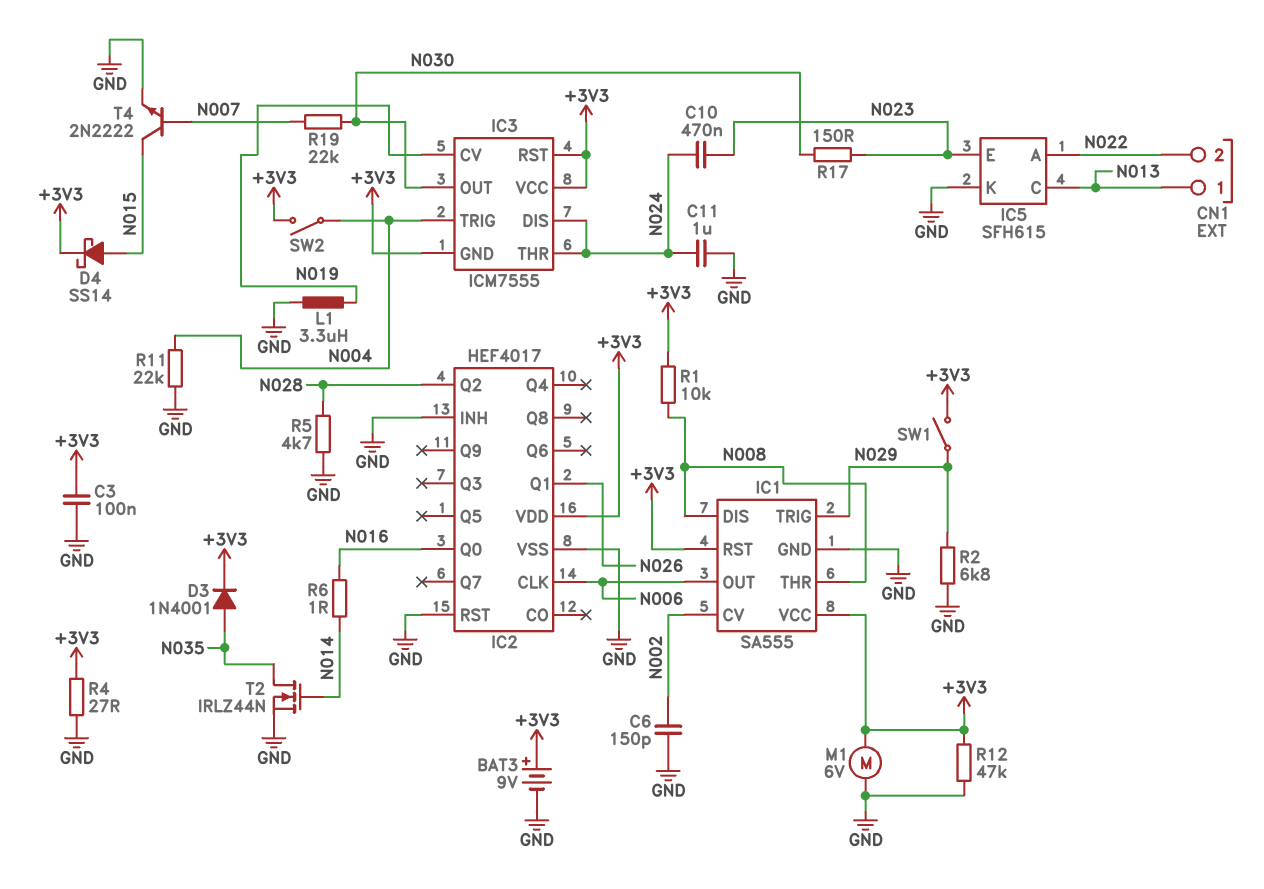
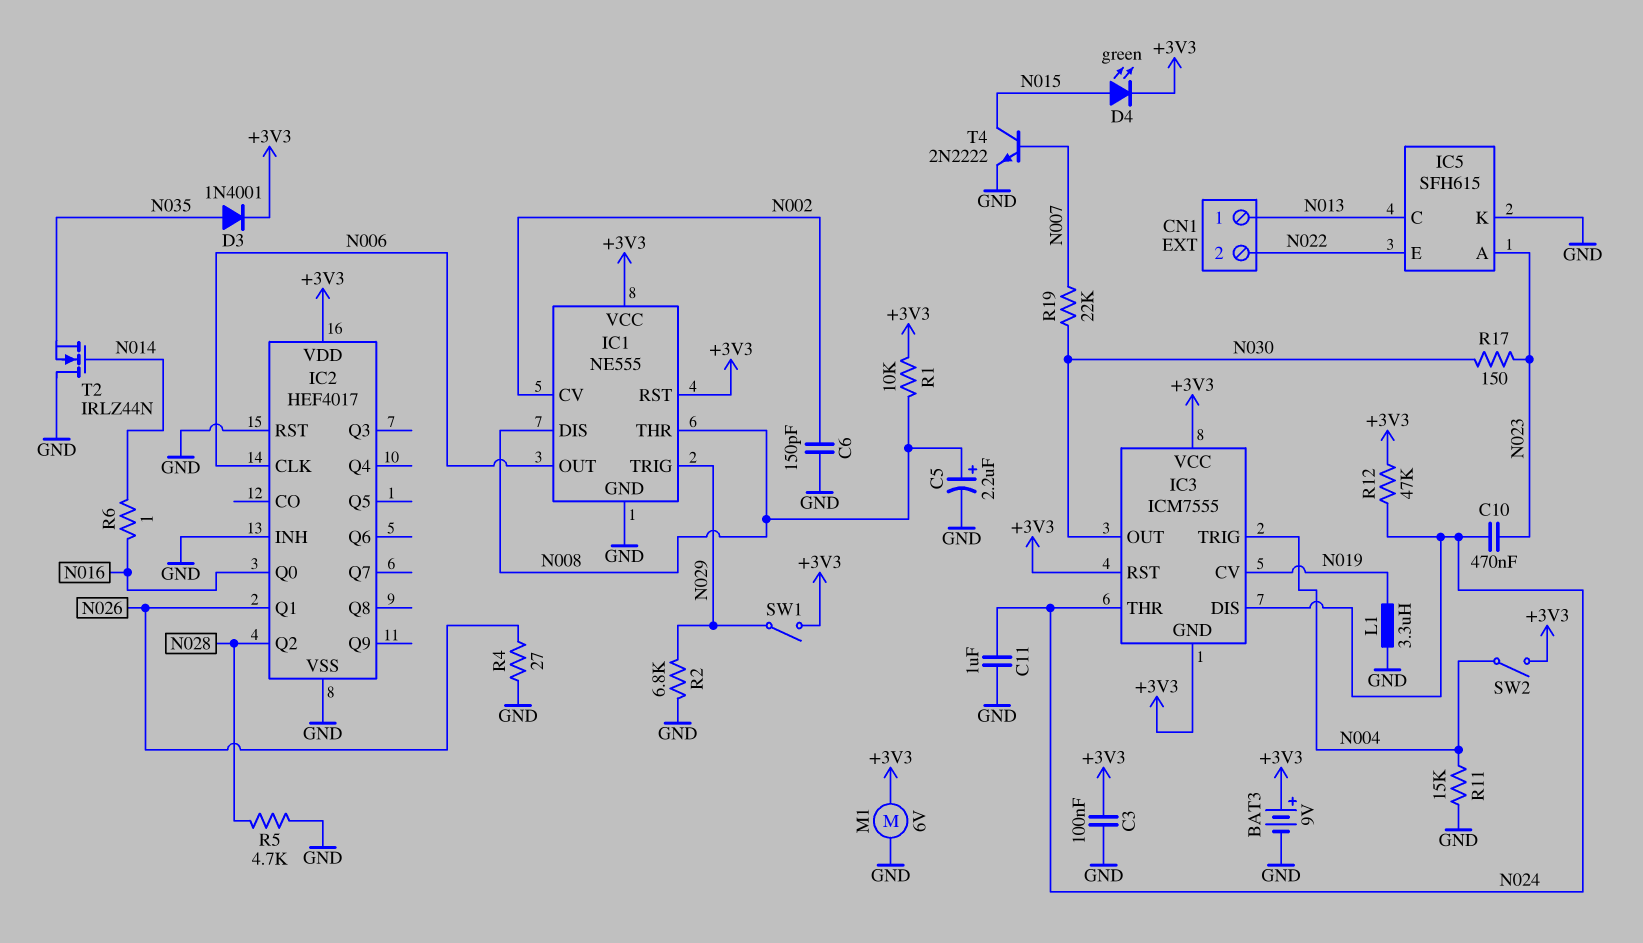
C5: none -> 2.2uF (plus N008, minus GND)
D4: schottky SS14 (A N015, K +3V3) -> LED green (A N015, K +3V3)
IC1: SA555 -> NE555
IC5 pin A: N022 -> N023
IC5 pin E: N023 -> N022
R4: 27 (+3V3, GND) -> 27 (GND, N026)
R11: 22k (GND, N004) -> 15k (GND, N004)
R12: 47k (+3V3, GND) -> 47k (+3V3, N024)
T2: NMOS IRLZ44N (G N014, D N035, S GND) -> NMOS IRLZ44N (G N014, D GND, S N035)

